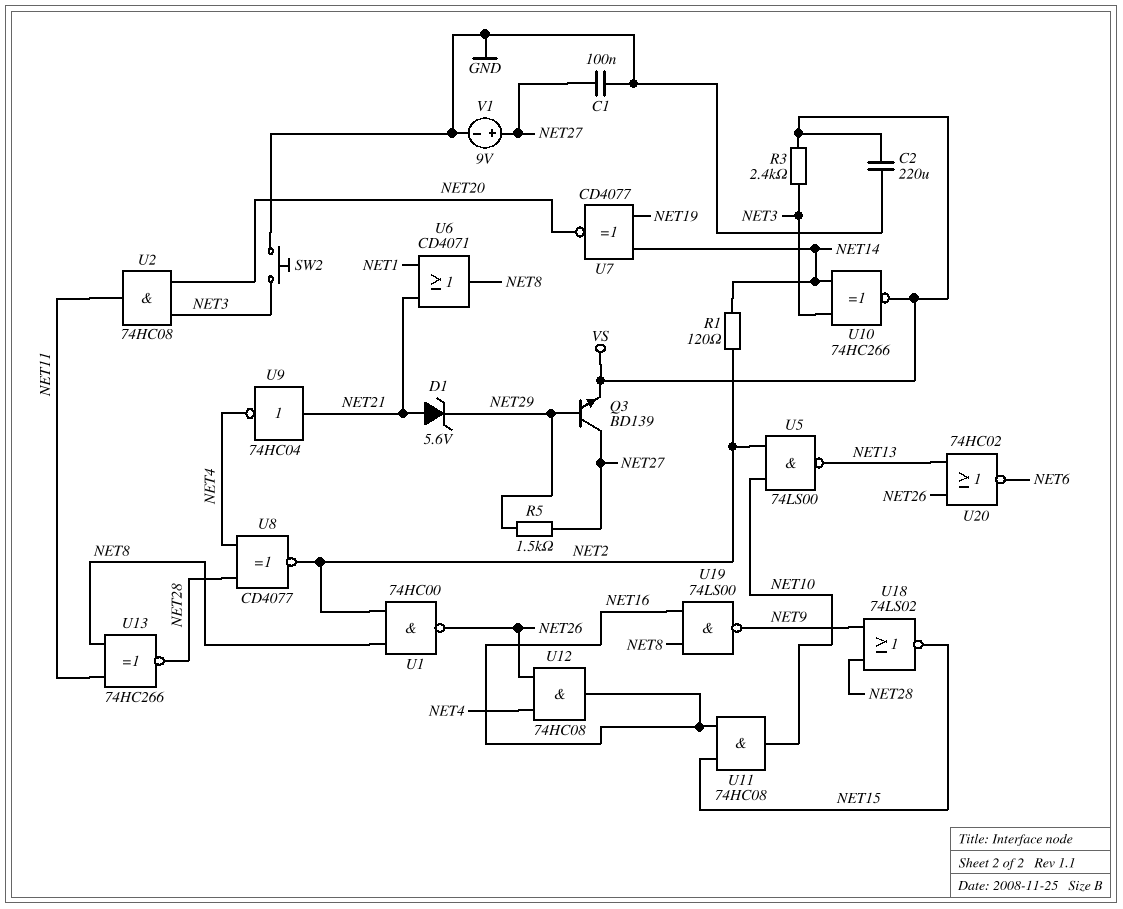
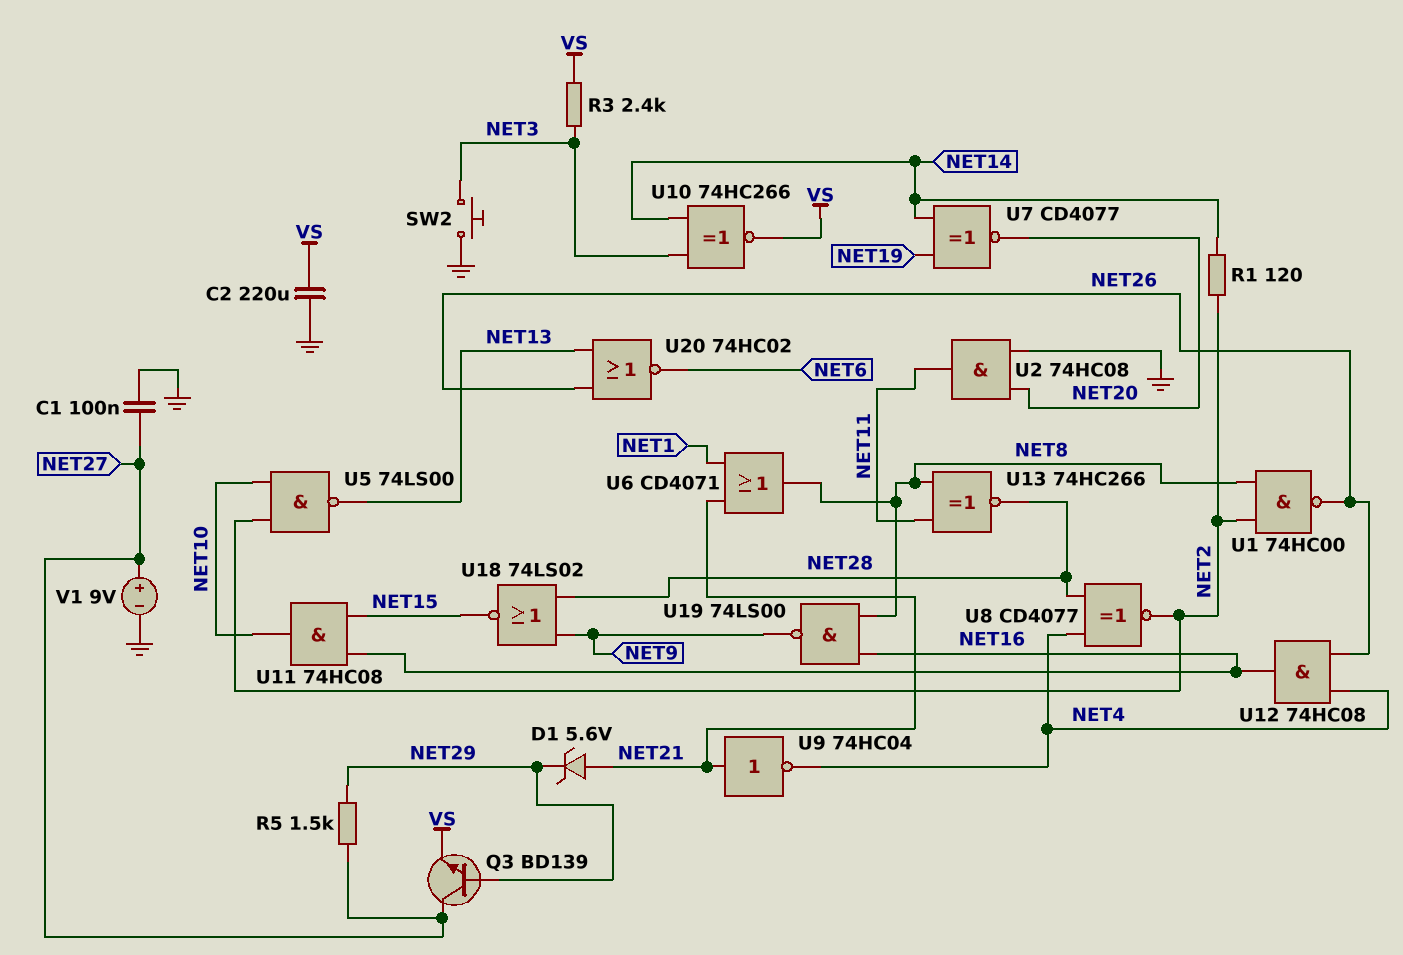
U2: AND 74HC08 (in NET3, in NET20, out NET11) -> AND 74HC08 (in GND, in NET20, out NET11)

